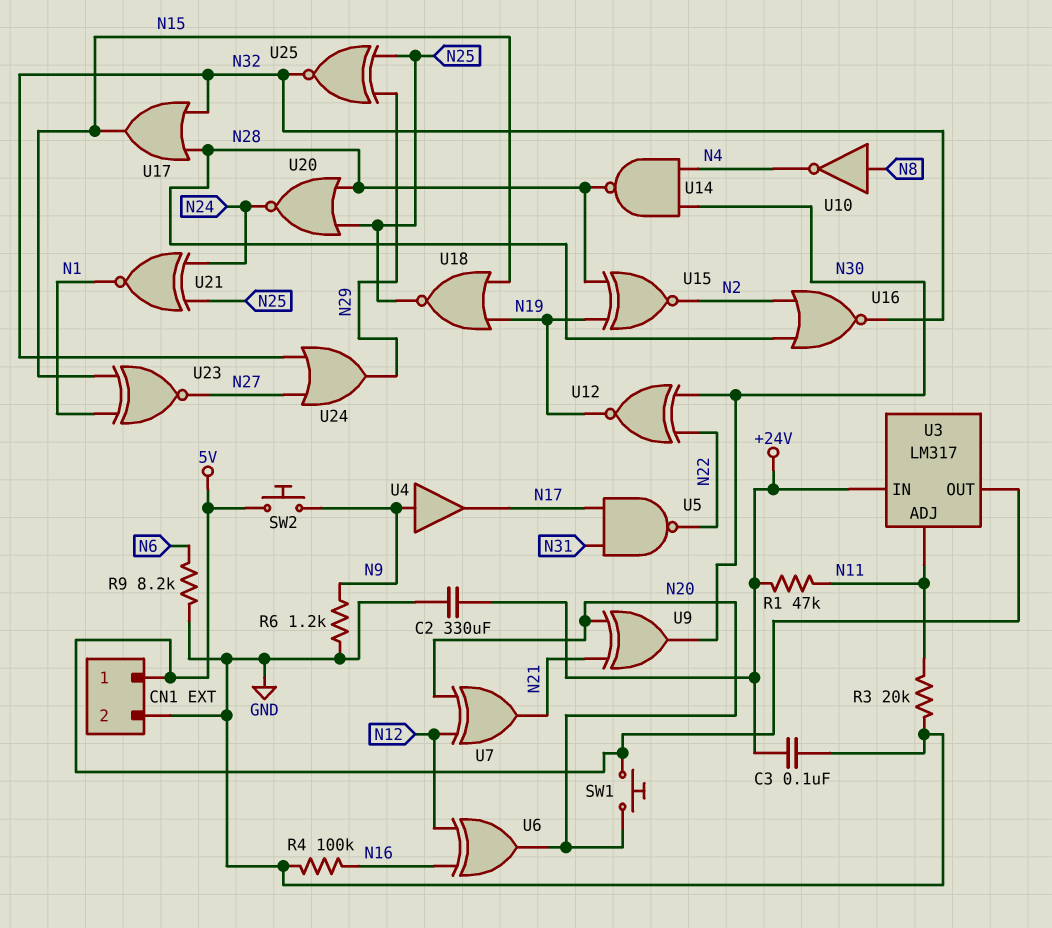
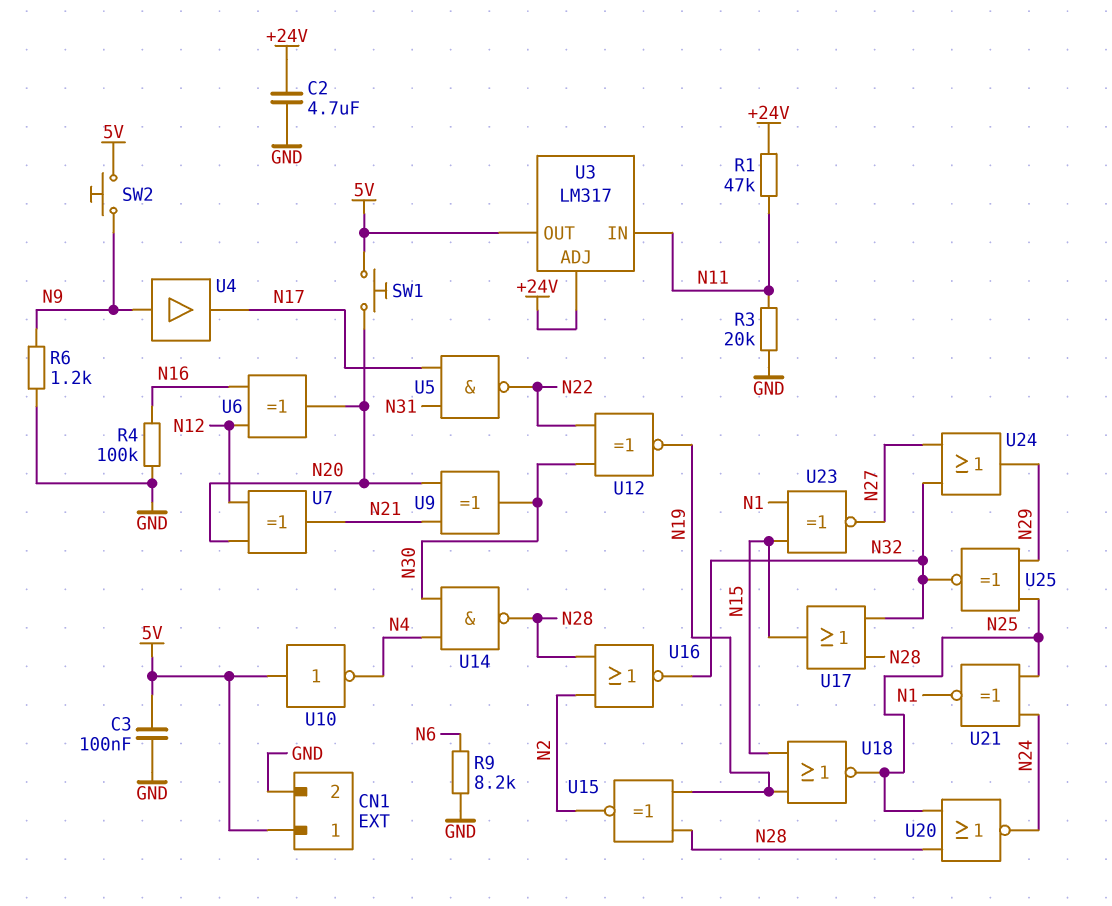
C2: 330uF (+24V, GND) -> 4.7uF (+24V, GND)
C3: 100nF (+24V, GND) -> 100nF (5V, GND)
U3 pin ADJ: N11 -> +24V
U3 pin IN: +24V -> N11
U10: NOT (in N8, out N4) -> NOT (in 5V, out N4)

